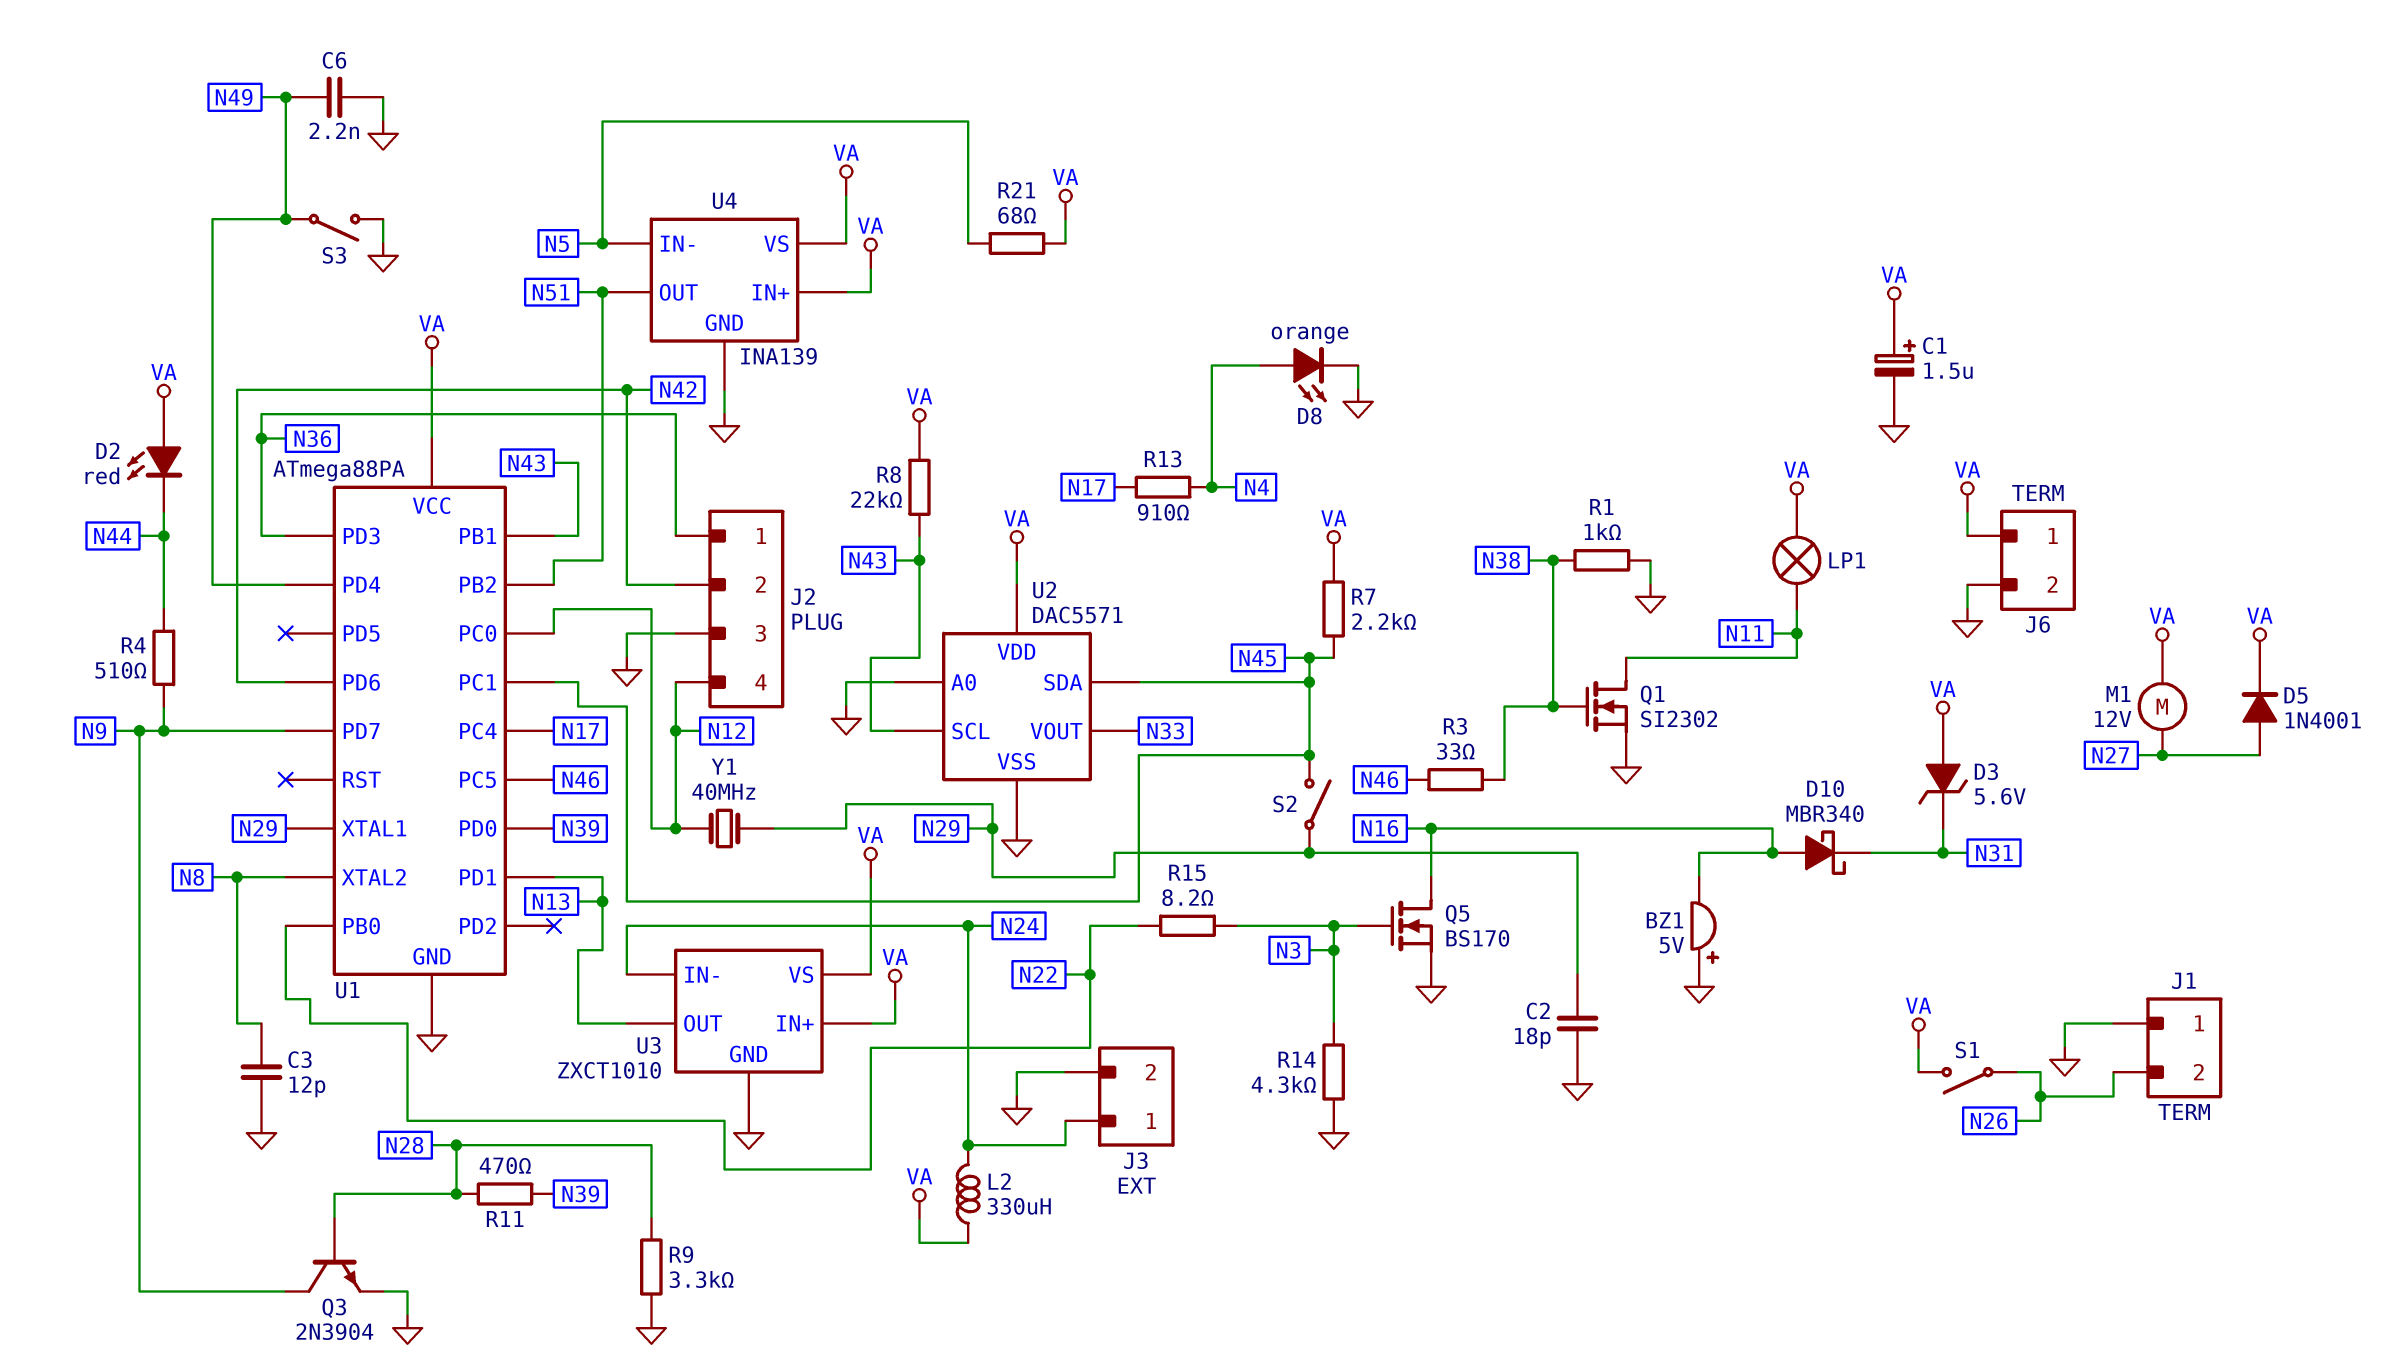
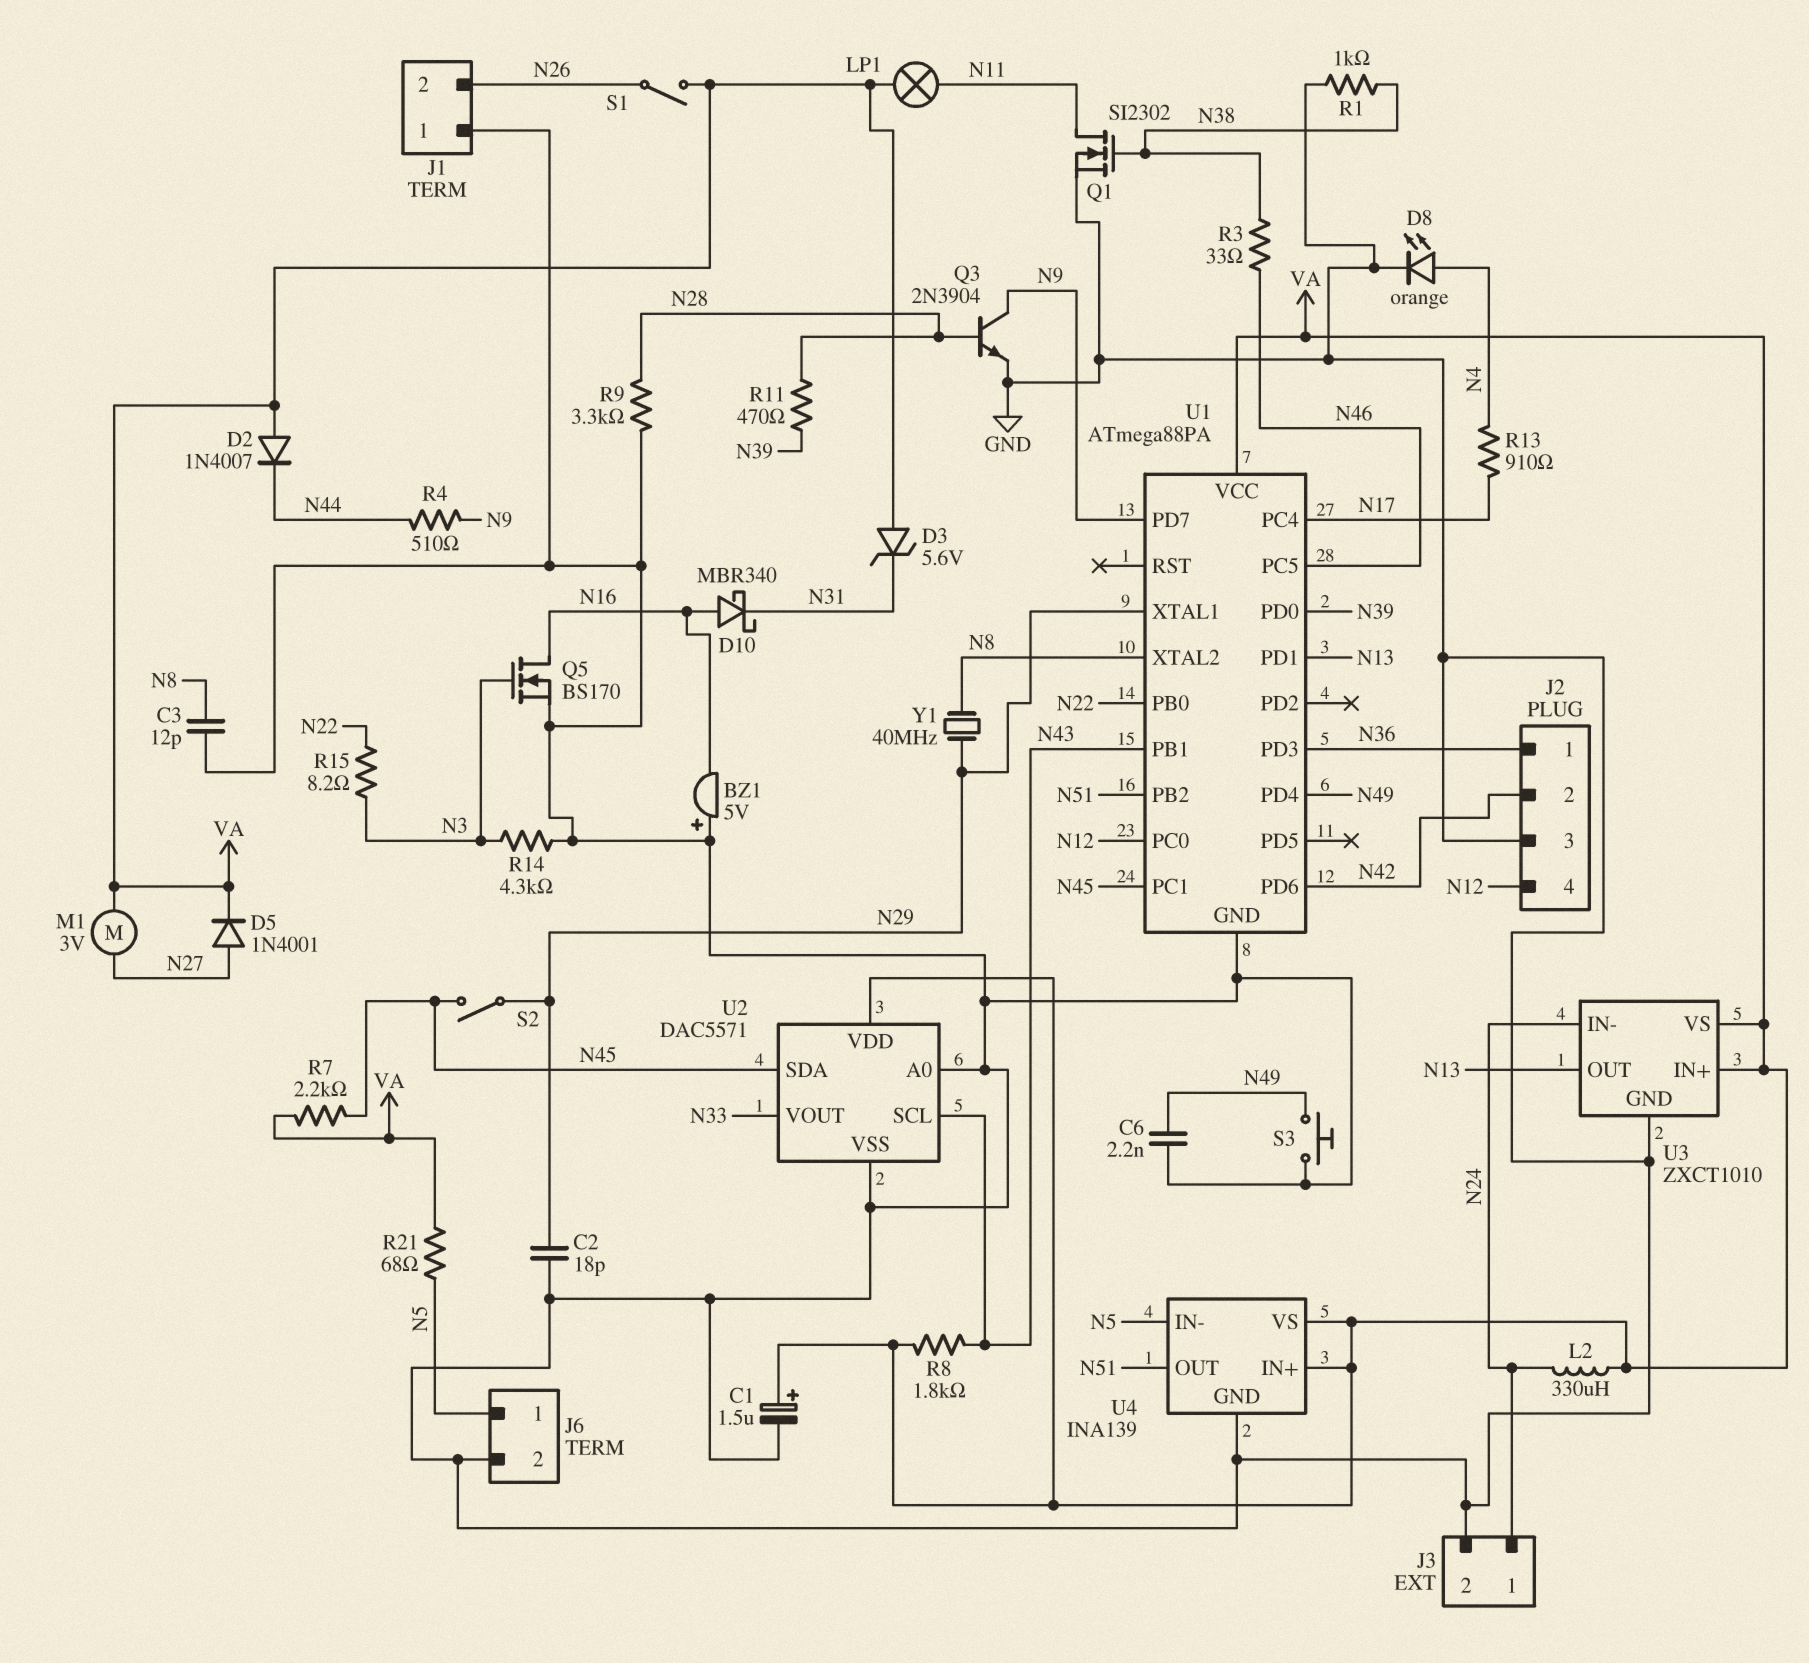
D2: LED red (A VA, K N44) -> diode 1N4007 (A VA, K N44)
J6 pin 1: VA -> N5
M1: motor 12V (N27, VA) -> motor 3V (N27, VA)
R8: 22k (N43, VA) -> 1.8k (N43, VA)
S3: switch (GND, N49) -> button (GND, N49)
Y1: 40MHz (N12, N29) -> 40MHz (N8, N29)

